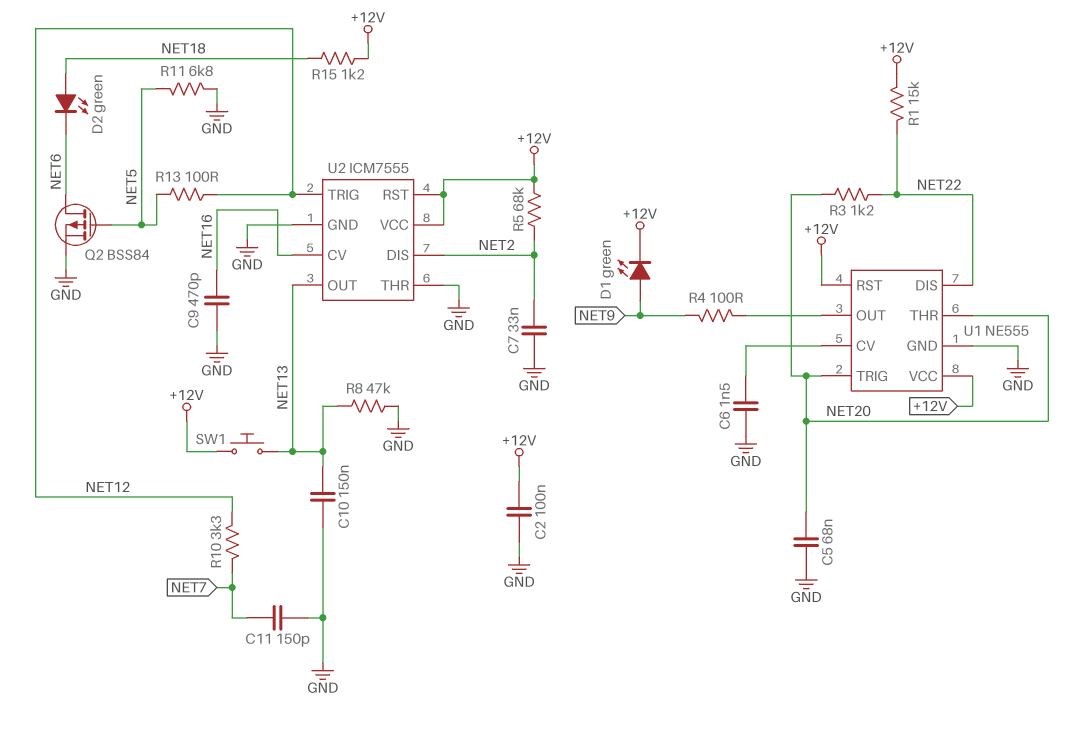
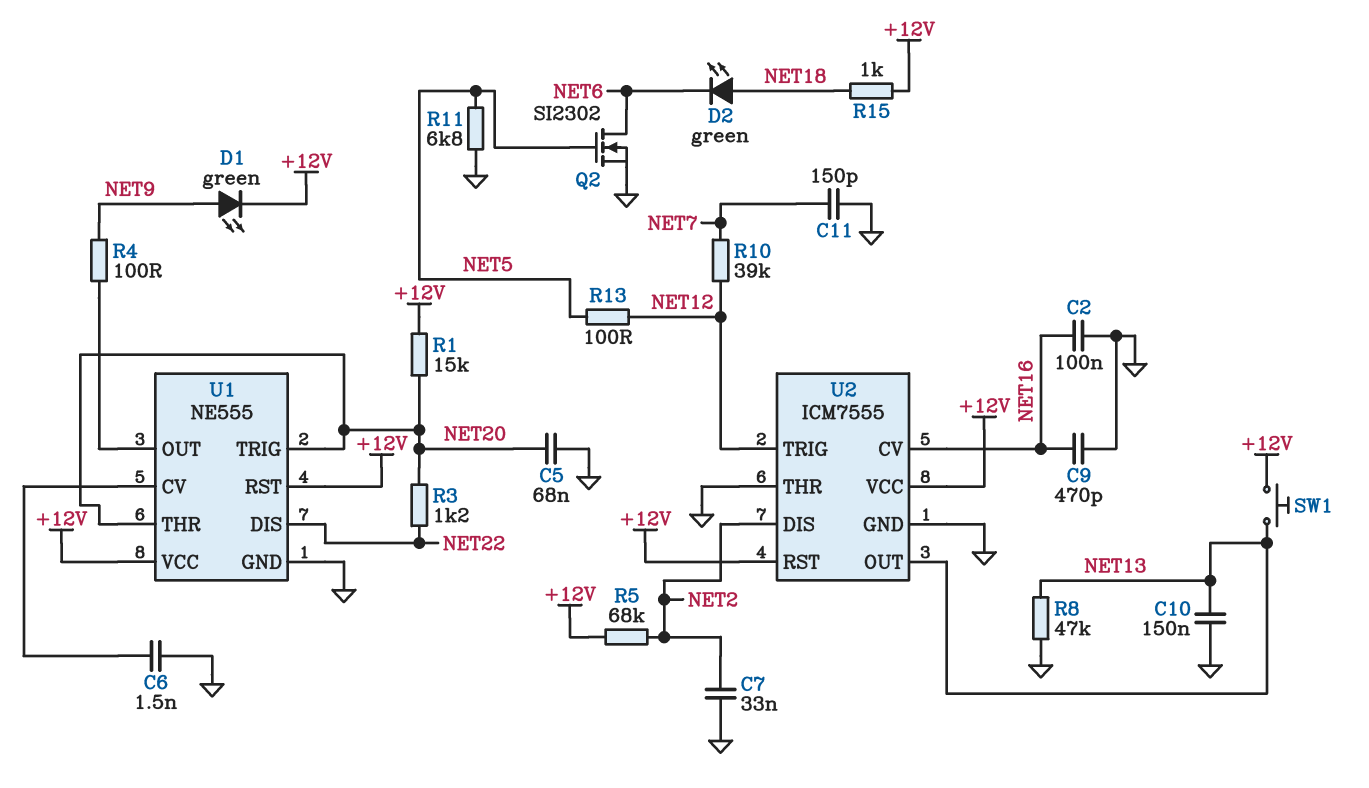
C2: 100nF (+12V, GND) -> 100nF (GND, NET16)
Q2: PMOS BSS84 (G NET5, D NET6, S GND) -> NMOS SI2302 (G NET5, D NET6, S GND)
R1: 15k (+12V, NET22) -> 15k (+12V, NET20)
R10: 3.3k (NET7, NET12) -> 39k (NET7, NET12)
R15: 1.2k (+12V, NET18) -> 1k (+12V, NET18)

